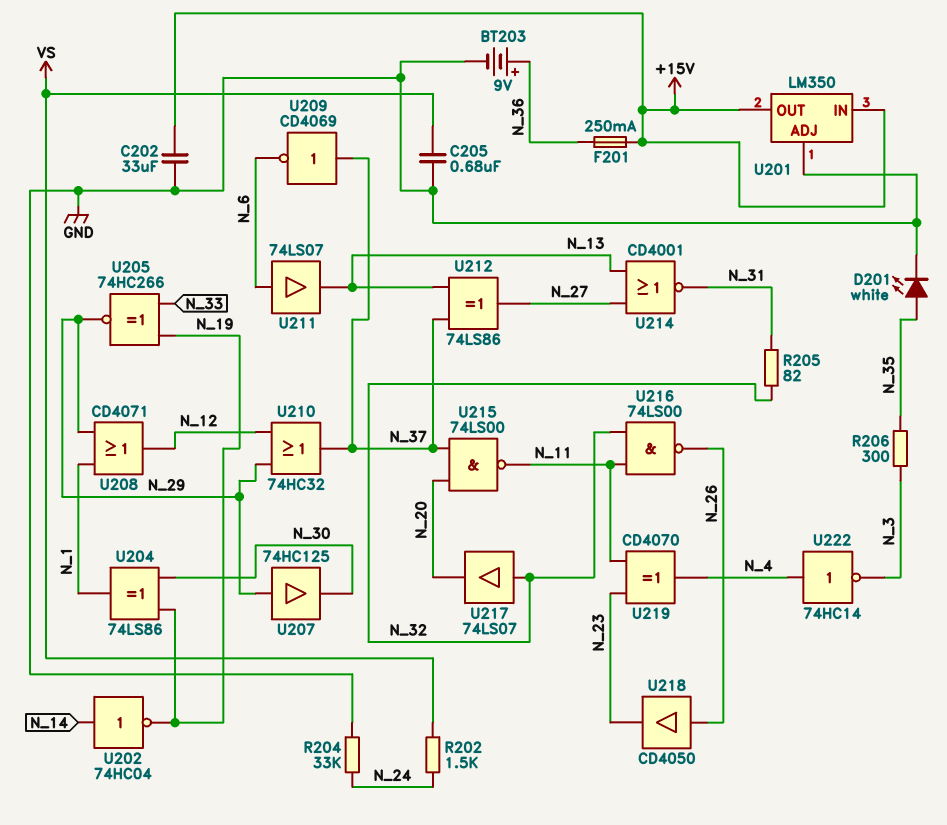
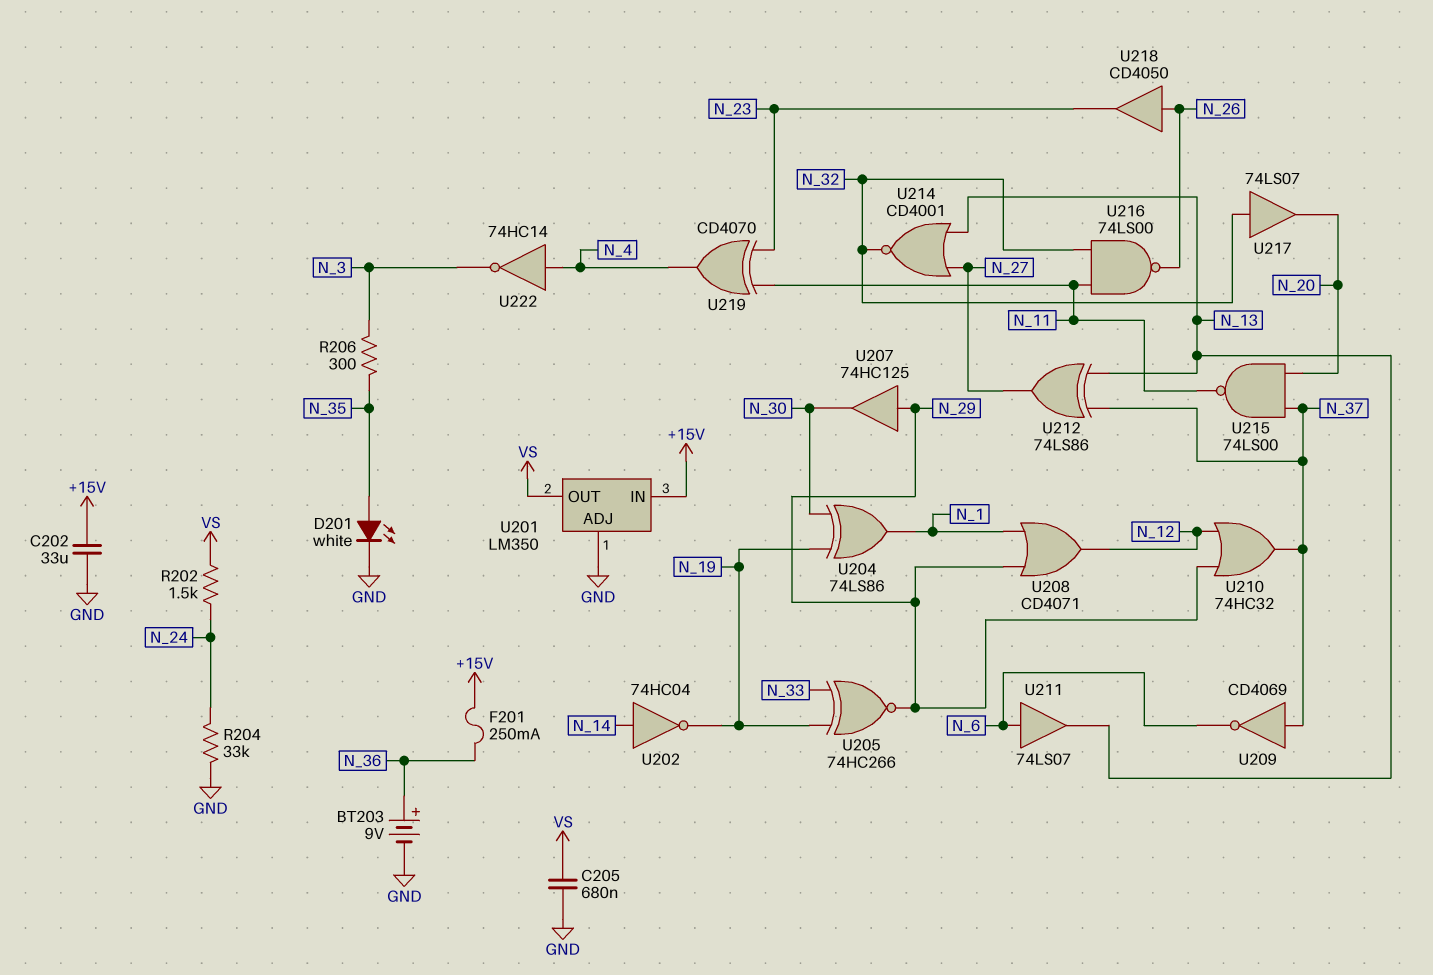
R205: 82 (N_31, N_32) -> none
U201 pin OUT: +15V -> VS
U214: NOR CD4001 (in N_13, in N_27, out N_31) -> NOR CD4001 (in N_13, in N_27, out N_32)

